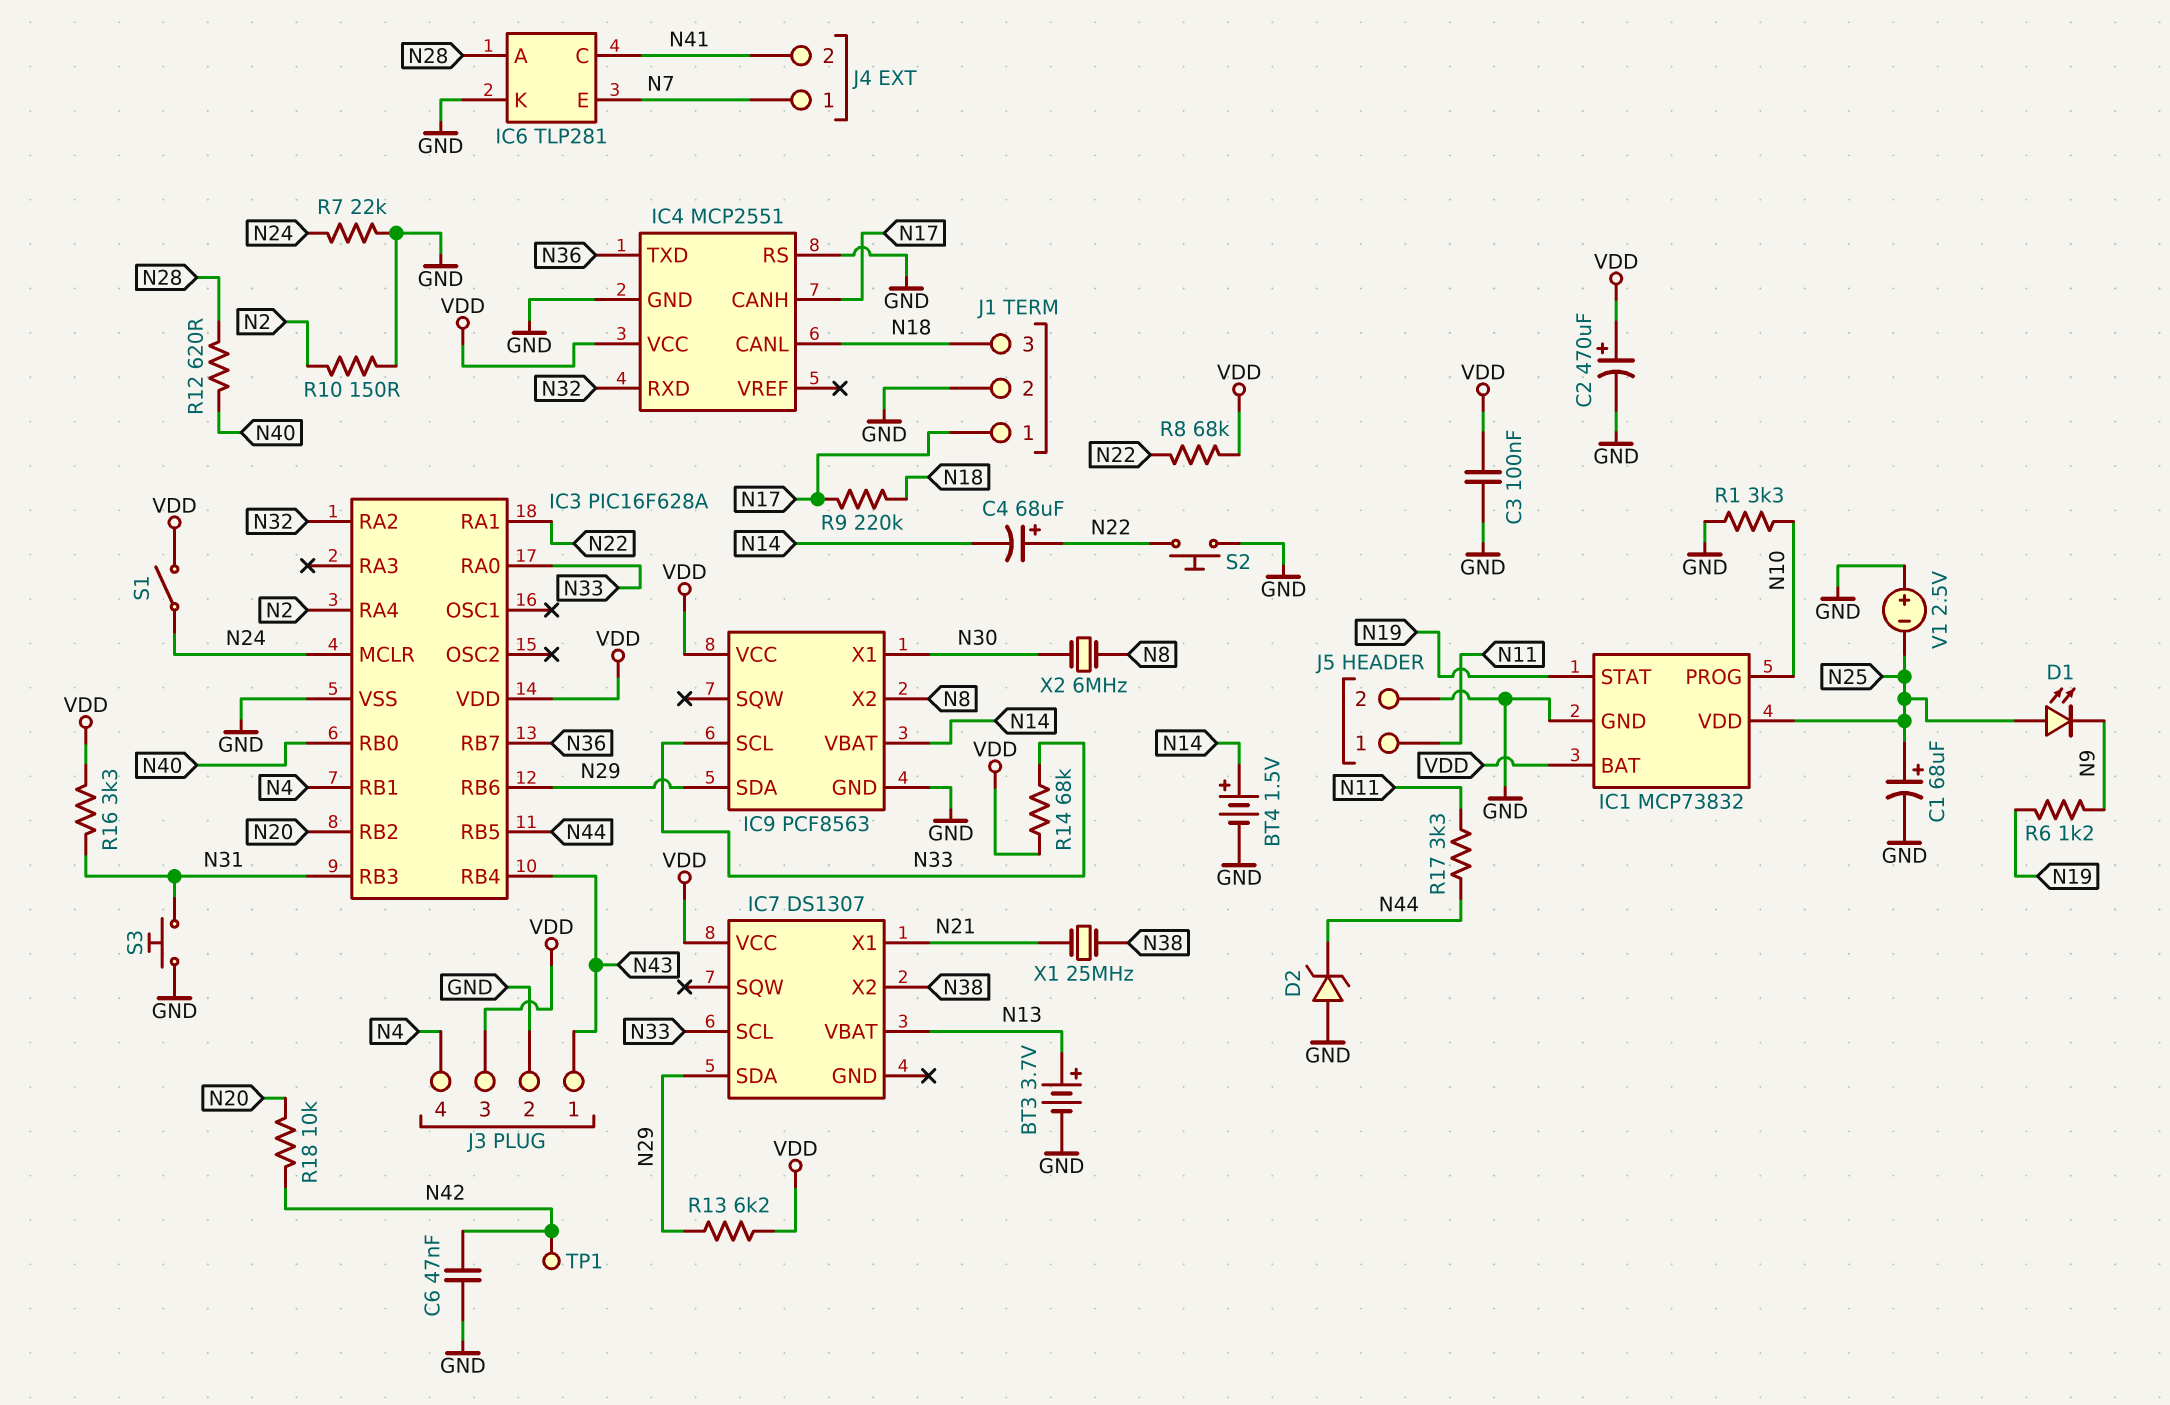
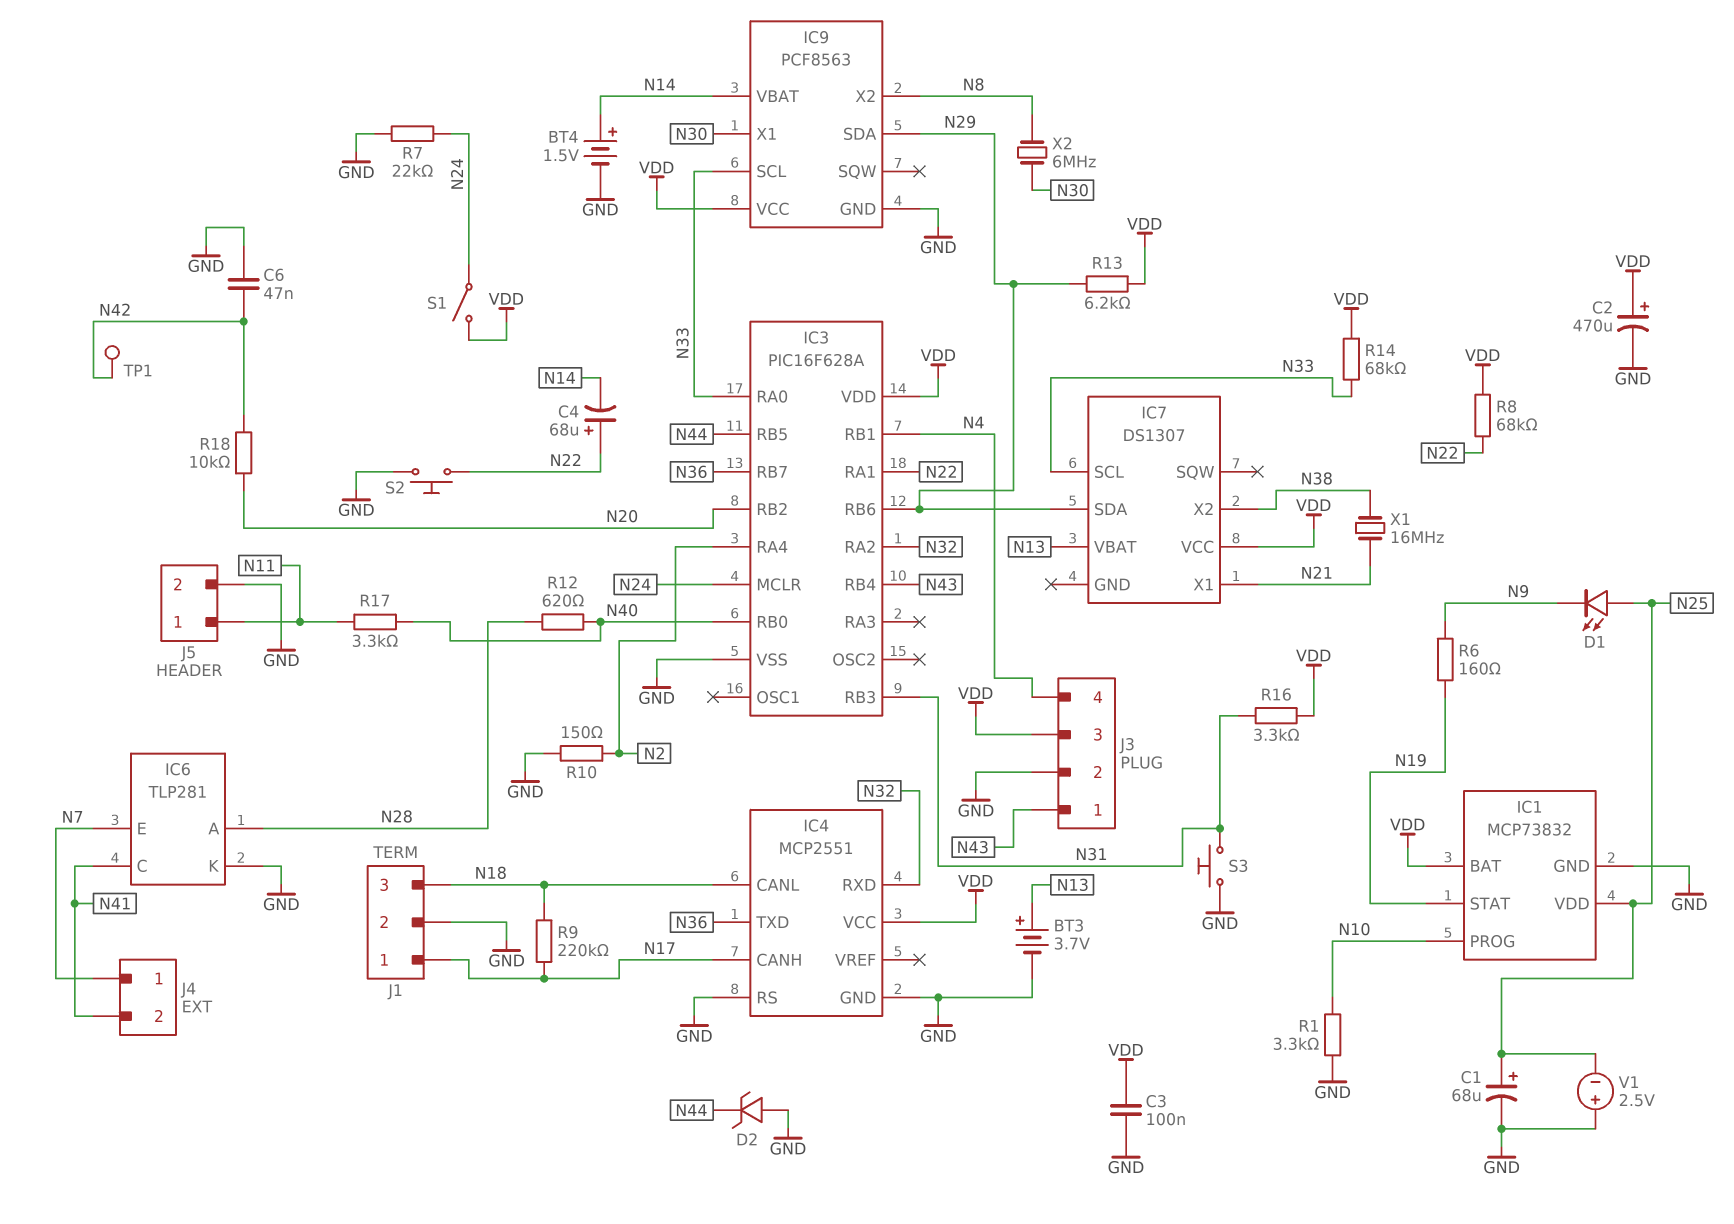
R6: 1.2k (N9, N19) -> 160 (N9, N19)
R17: 3.3k (N11, N44) -> 3.3k (N11, N40)
X1: 25MHz (N21, N38) -> 16MHz (N21, N38)

